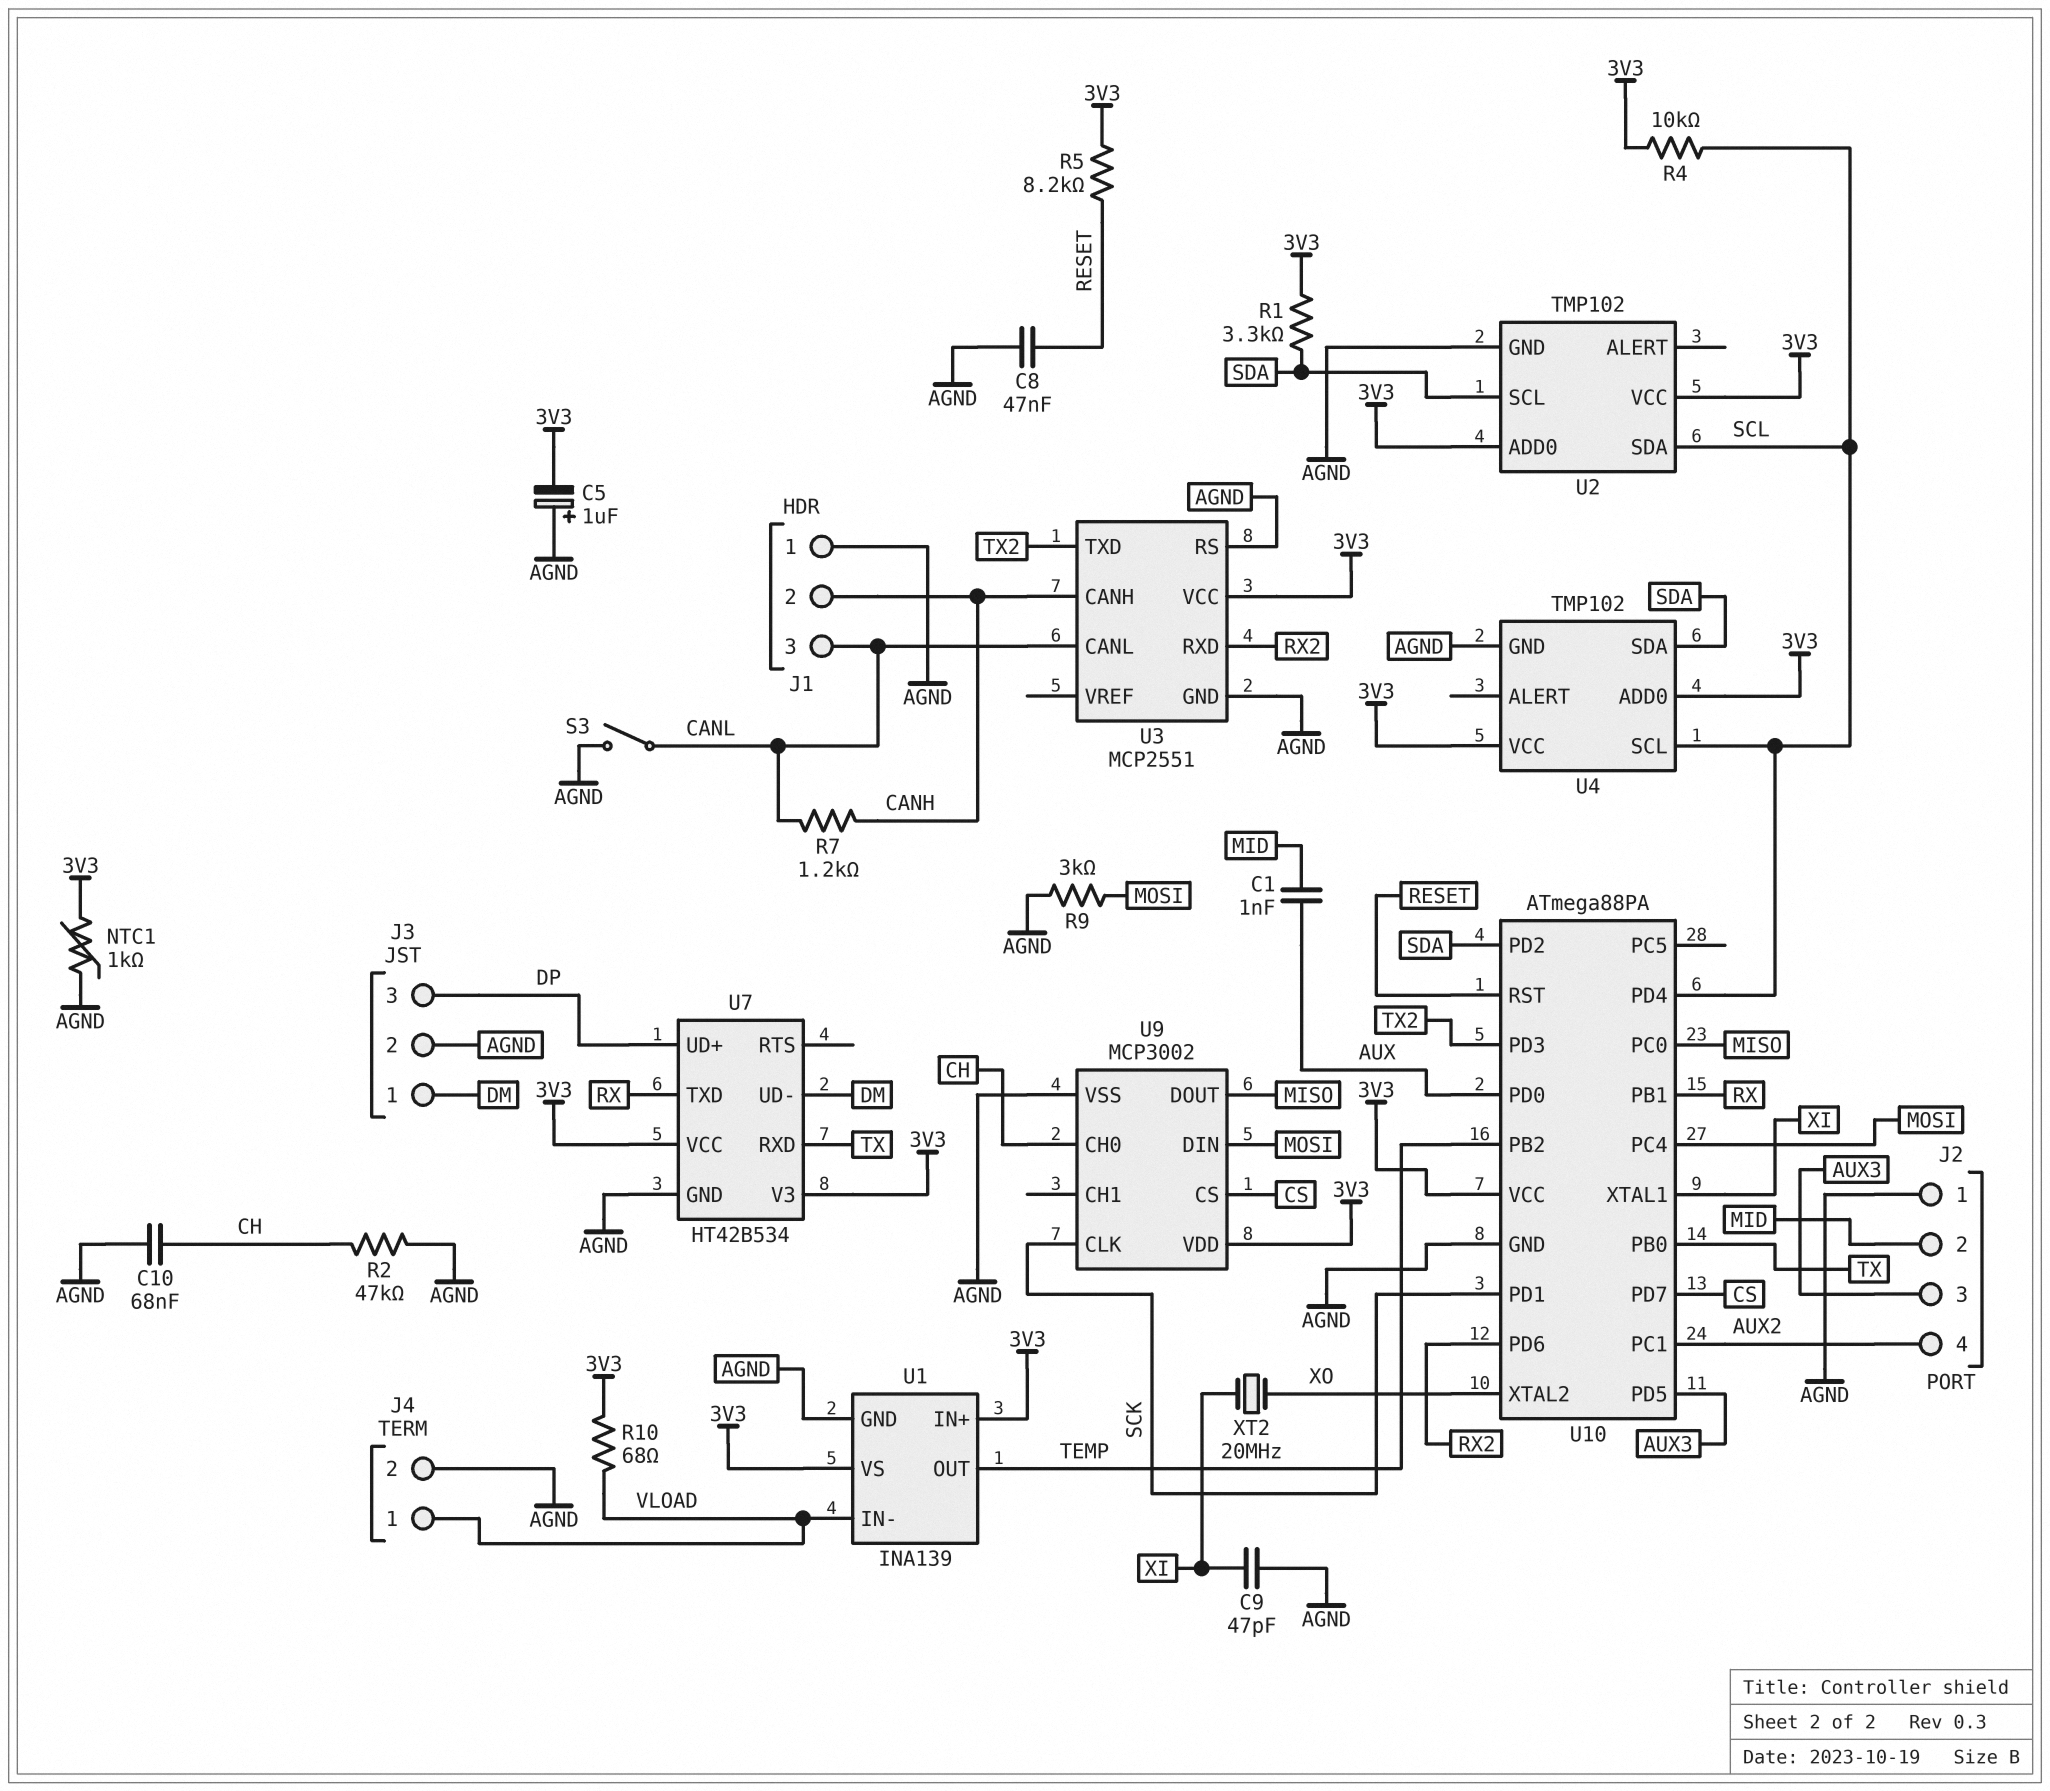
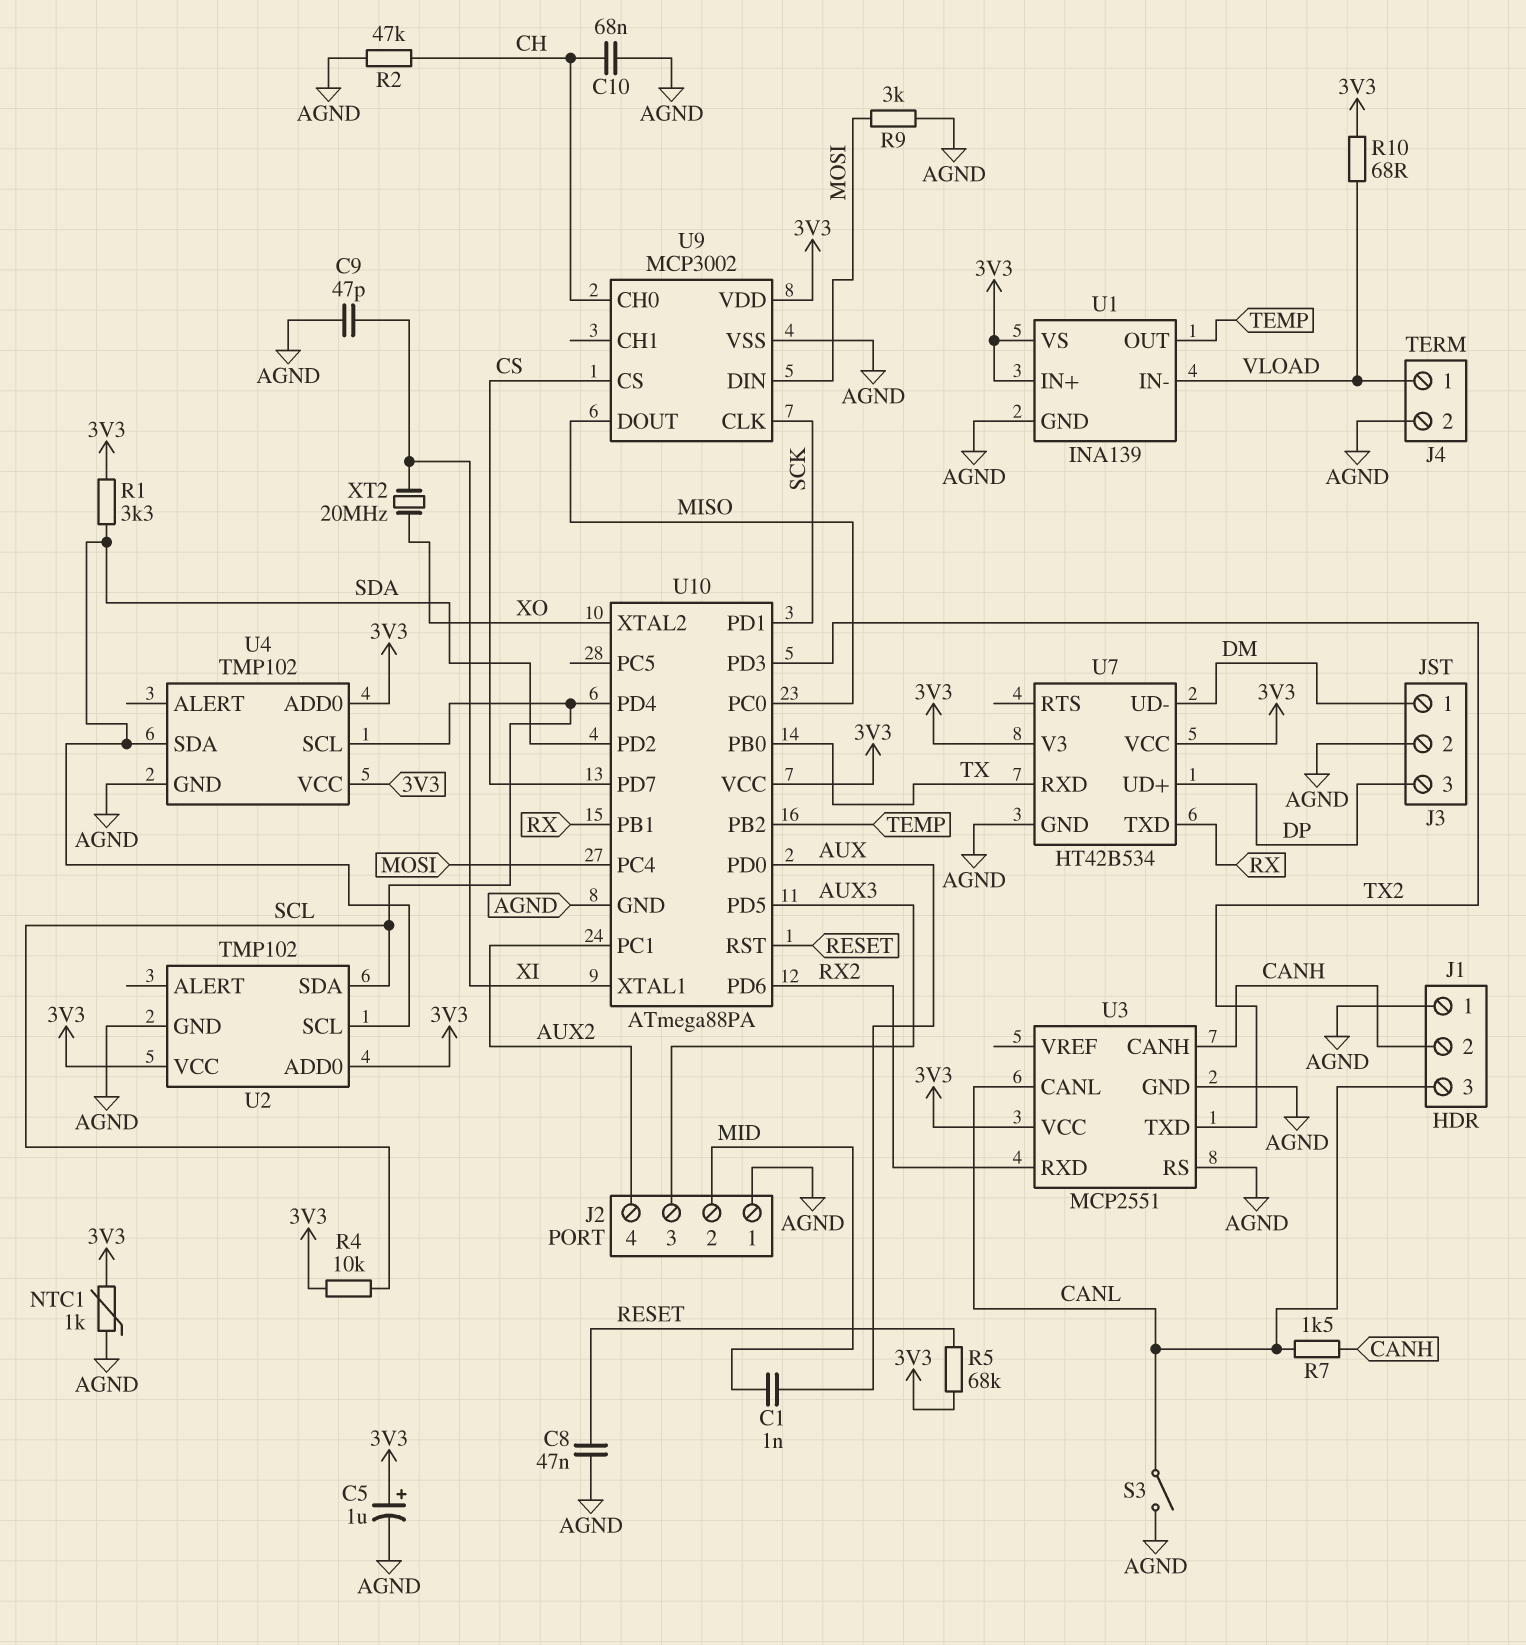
C5: 1uF (plus AGND, minus 3V3) -> 1uF (plus 3V3, minus AGND)
R5: 8.2k (3V3, RESET) -> 68k (3V3, RESET)
R7: 1.2k (CANH, CANL) -> 1.5k (CANH, CANL)

